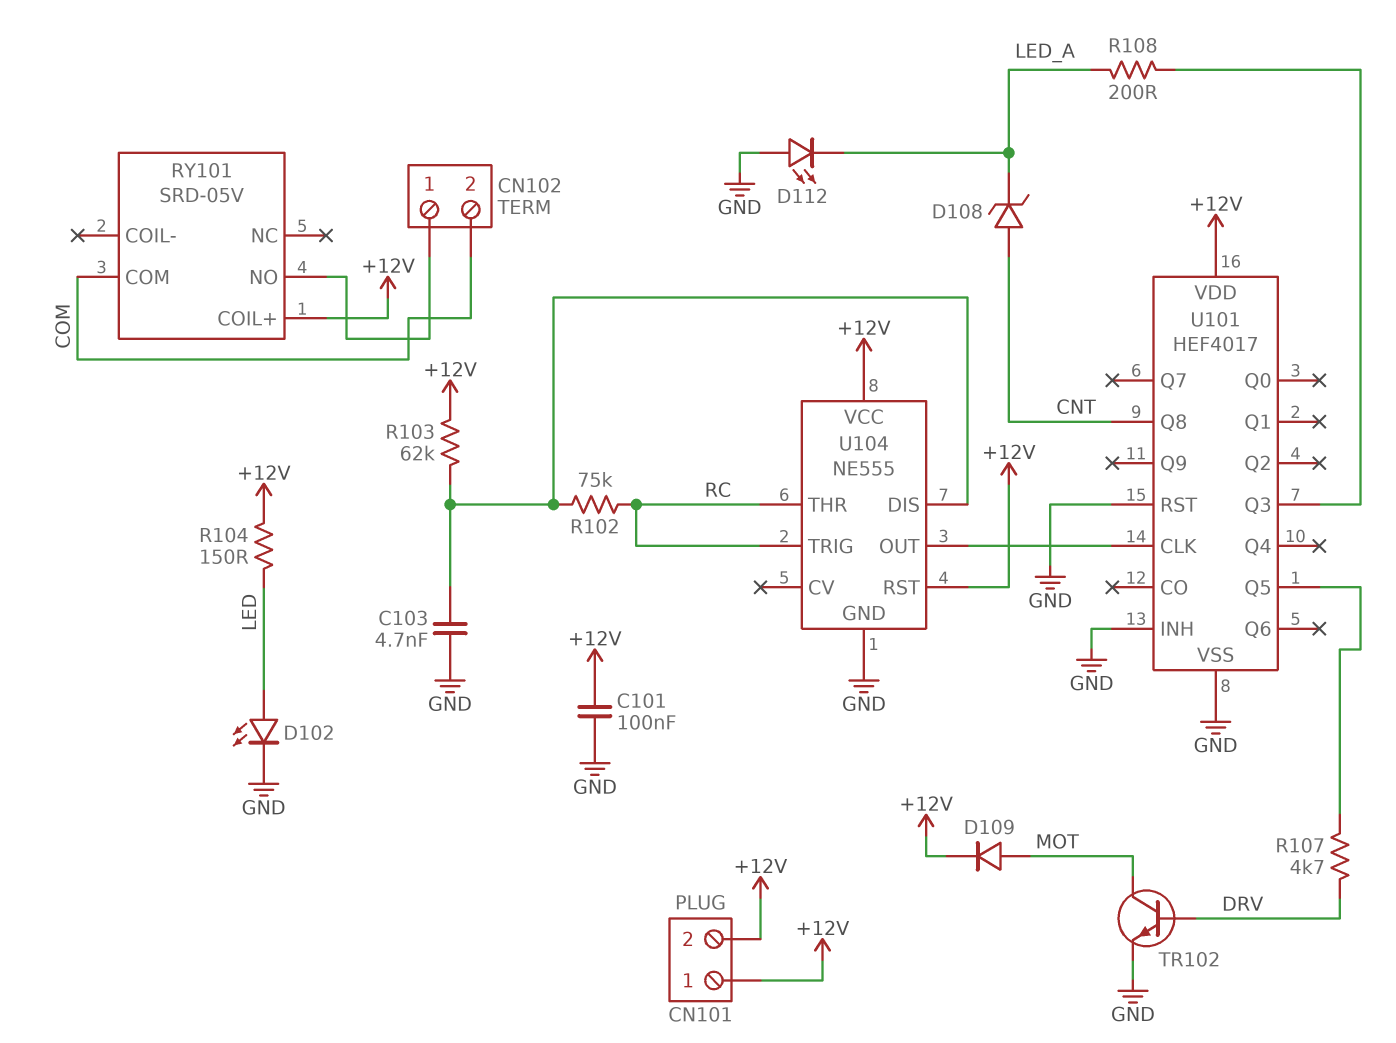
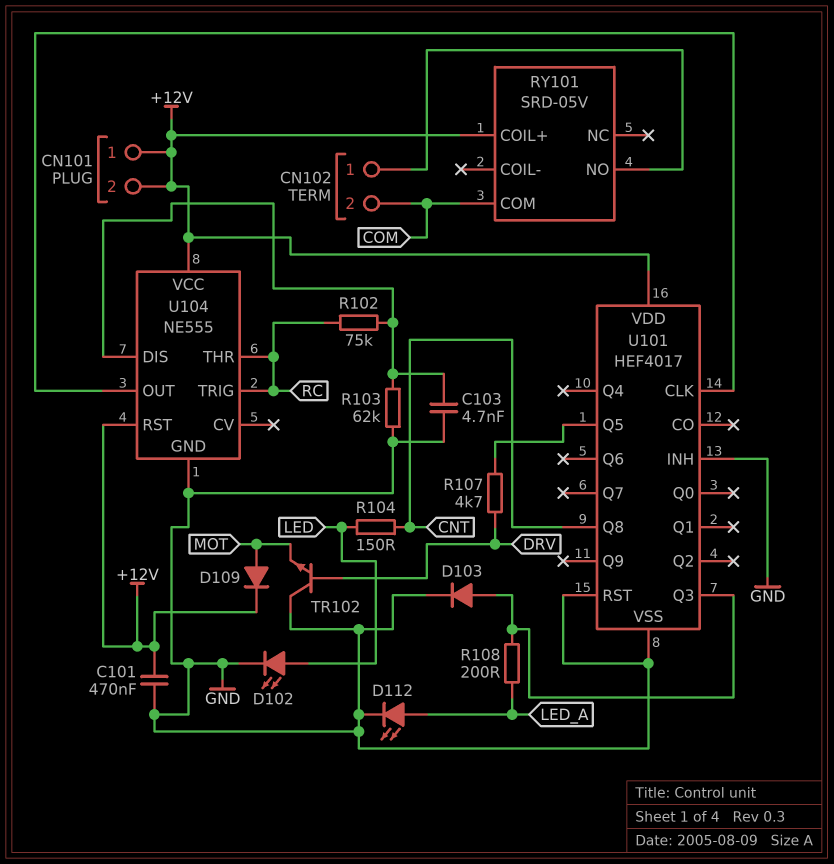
C101: 100nF (+12V, GND) -> 470nF (+12V, GND)
D103: none -> diode (A U101/Q3, K GND)
D108: zener (A CNT, K LED_A) -> none
D112: LED (A GND, K LED_A) -> LED (A LED_A, K GND)
R103: 62k (+12V, U104/DIS) -> 62k (GND, U104/DIS)
R104: 150 (+12V, LED) -> 150 (CNT, LED)
TR102: NPN (B DRV, C MOT, E GND) -> NPN (B DRV, C GND, E MOT)

